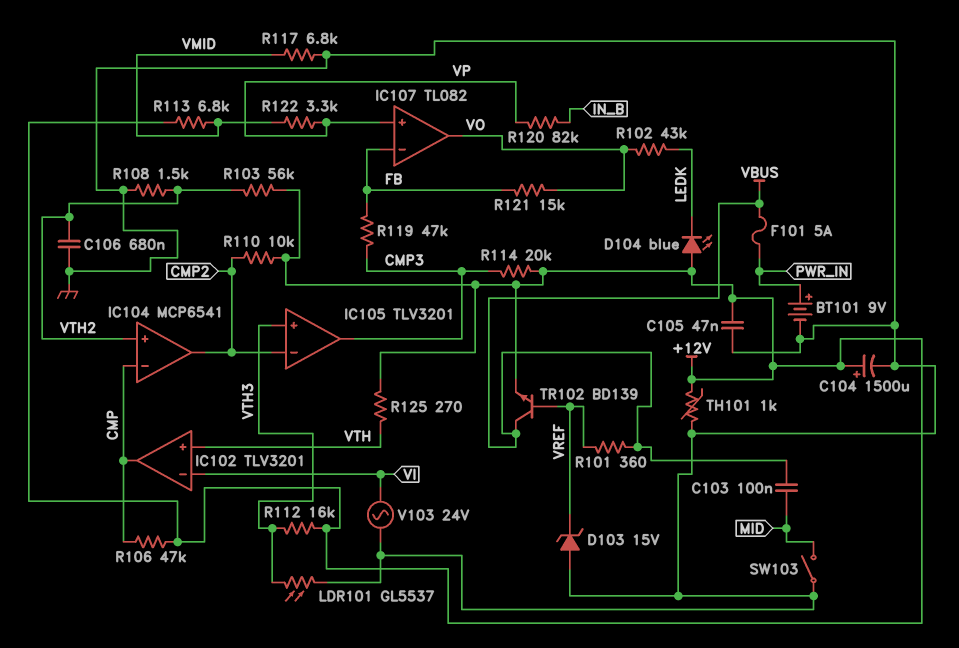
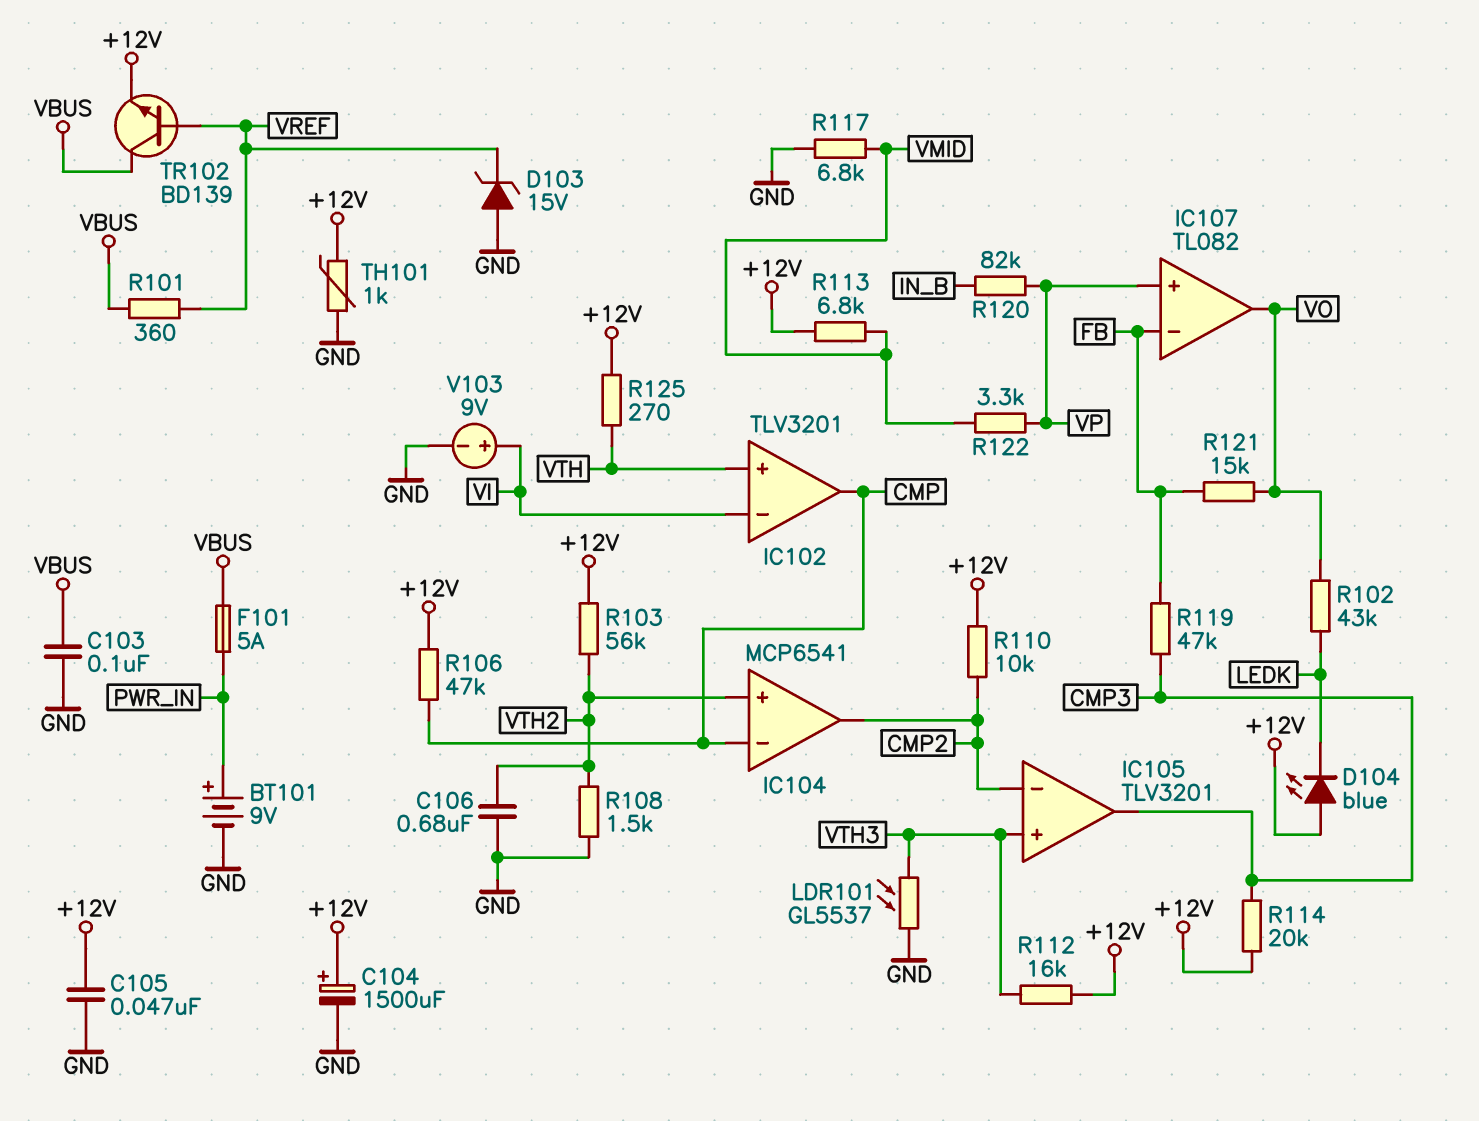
C103: 100nF (MID, VBUS) -> 100nF (GND, VBUS)
SW103: switch (GND, MID) -> none
V103: AC 24V (GND, VI) -> 9V (plus VI, minus GND)

